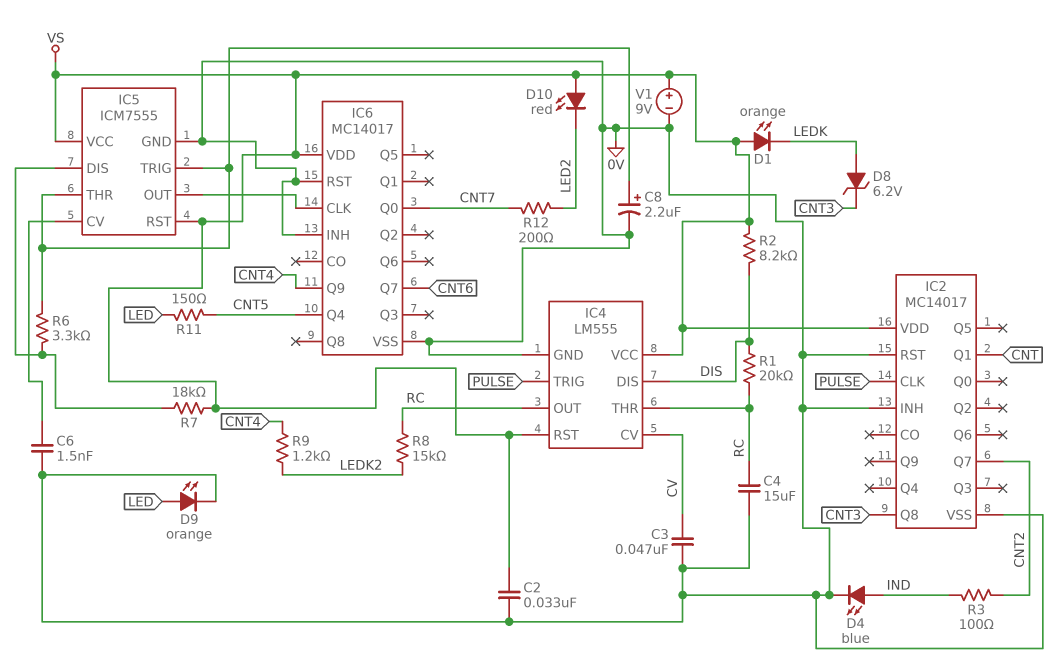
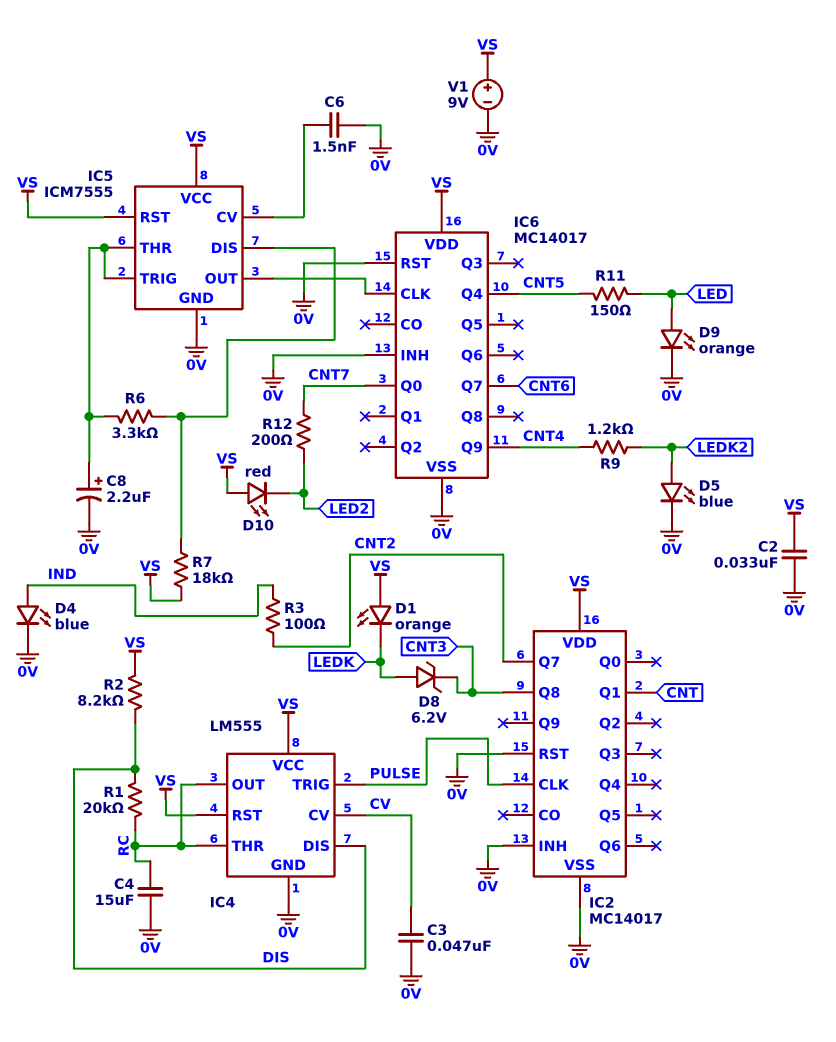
D5: none -> LED blue (A LEDK2, K 0V)
R8: 15k (LEDK2, RC) -> none

